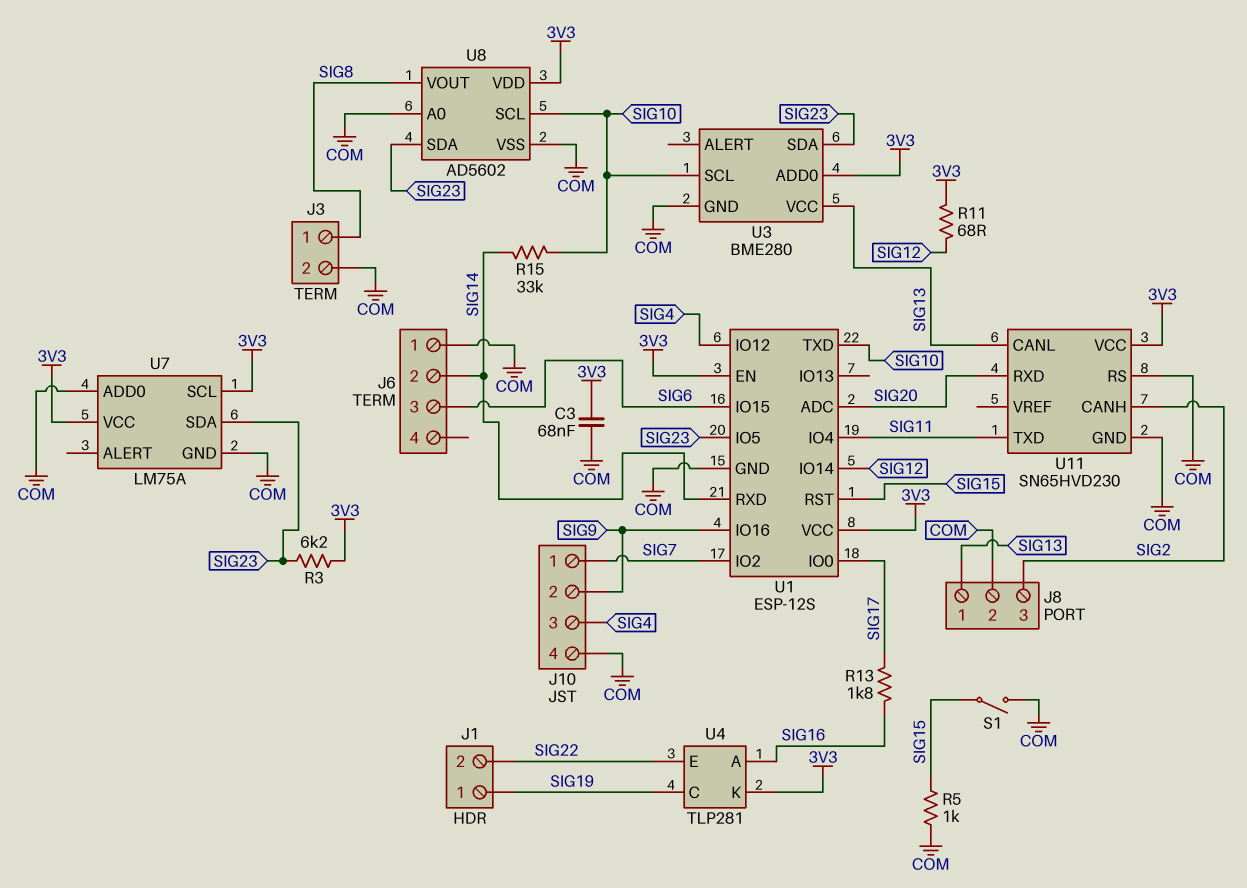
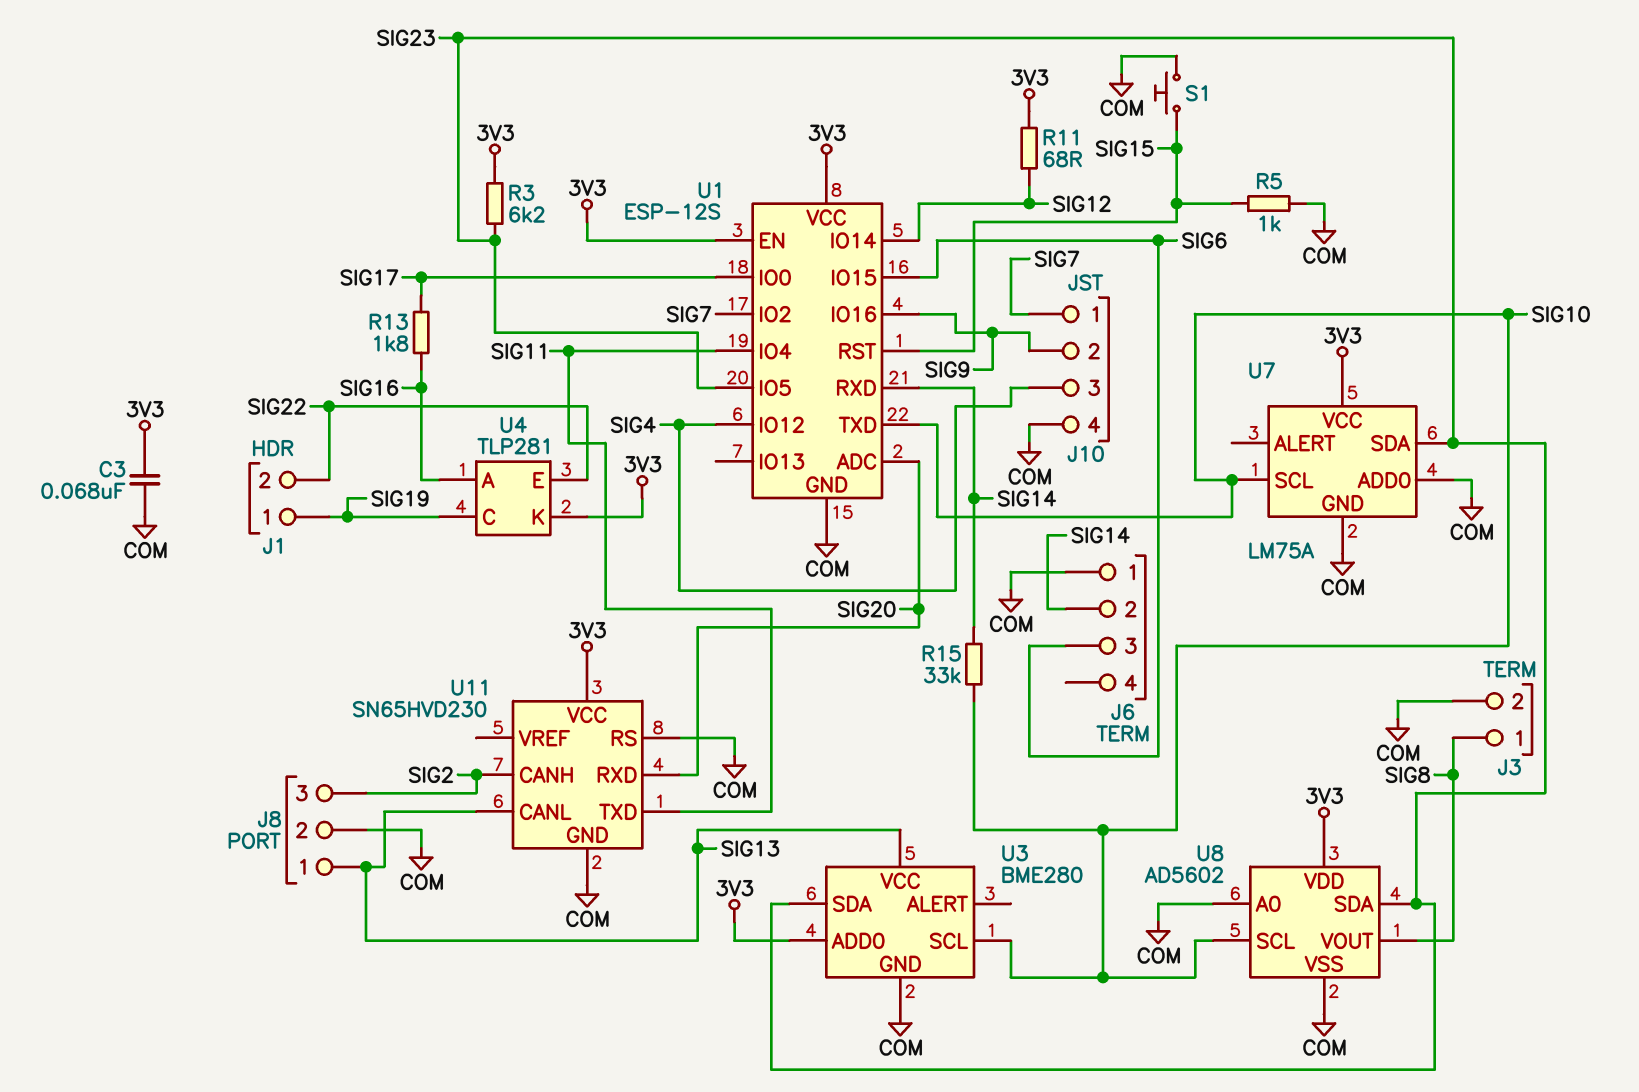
S1: switch (COM, SIG15) -> button (COM, SIG15)
U7 pin SCL: 3V3 -> SIG10

